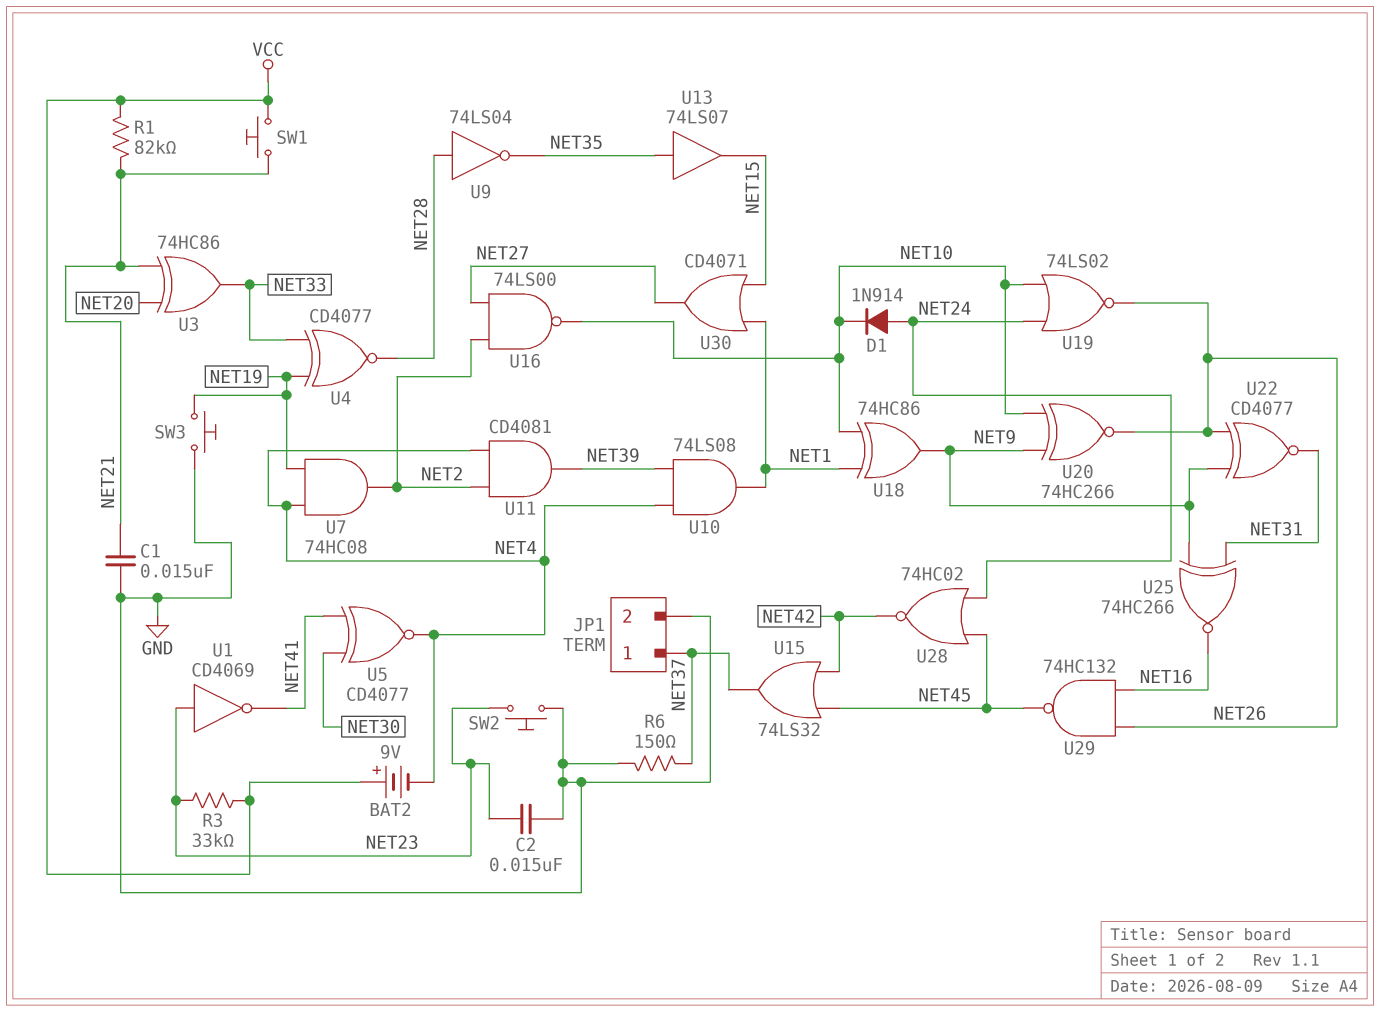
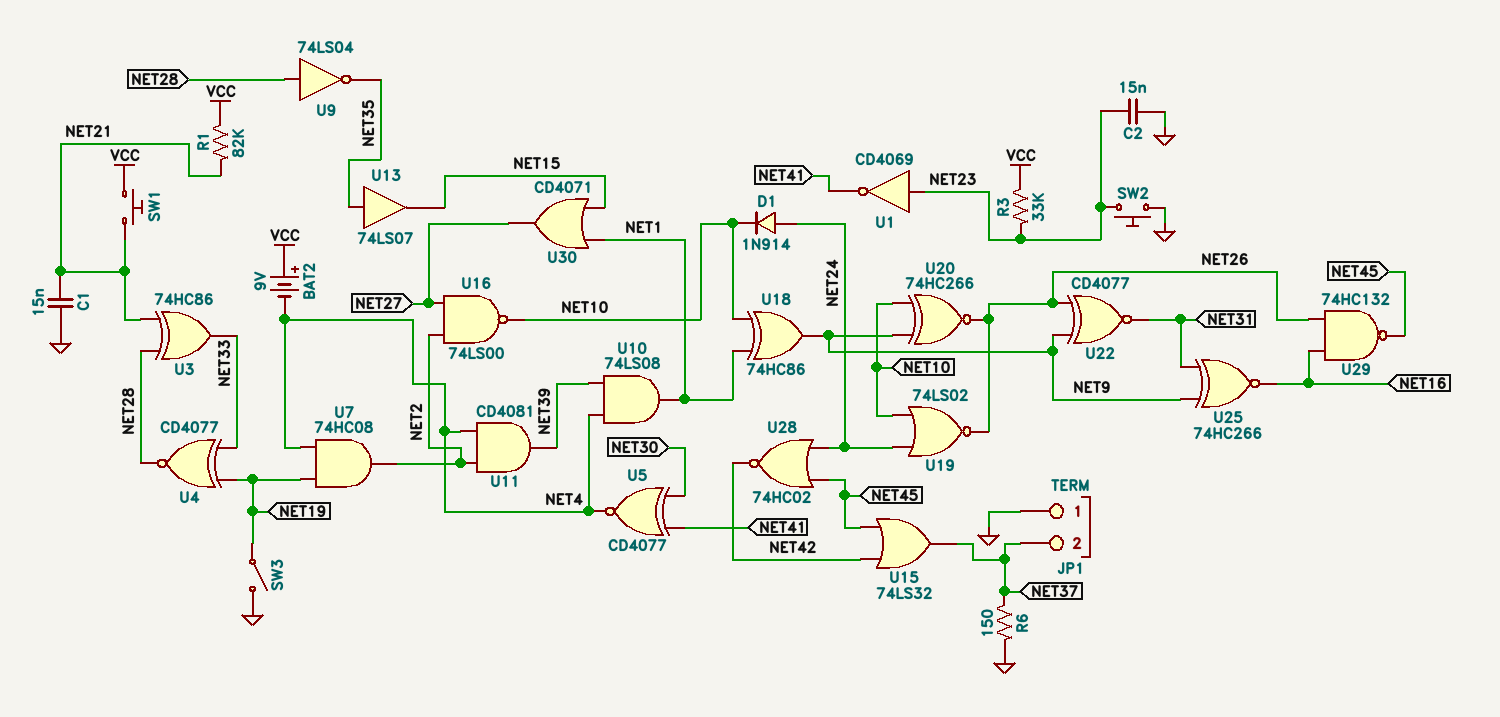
JP1 pin 1: NET37 -> GND
JP1 pin 2: GND -> NET37
SW3: button (GND, NET19) -> switch (GND, NET19)
U3: XOR 74HC86 (in NET20, in NET21, out NET33) -> XOR 74HC86 (in NET21, in NET28, out NET33)

